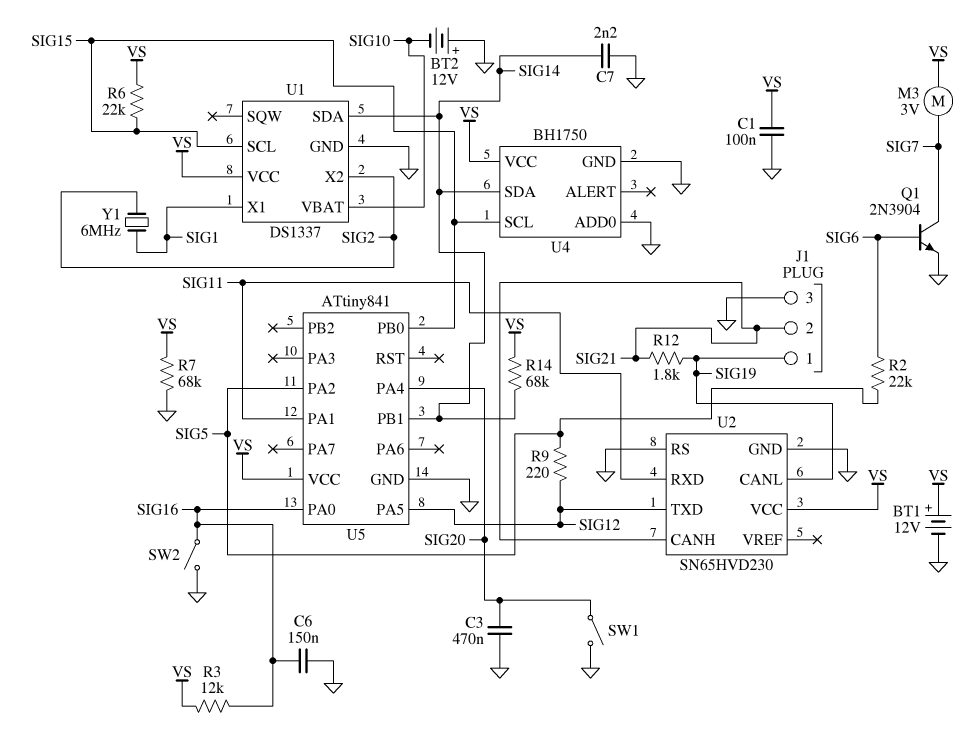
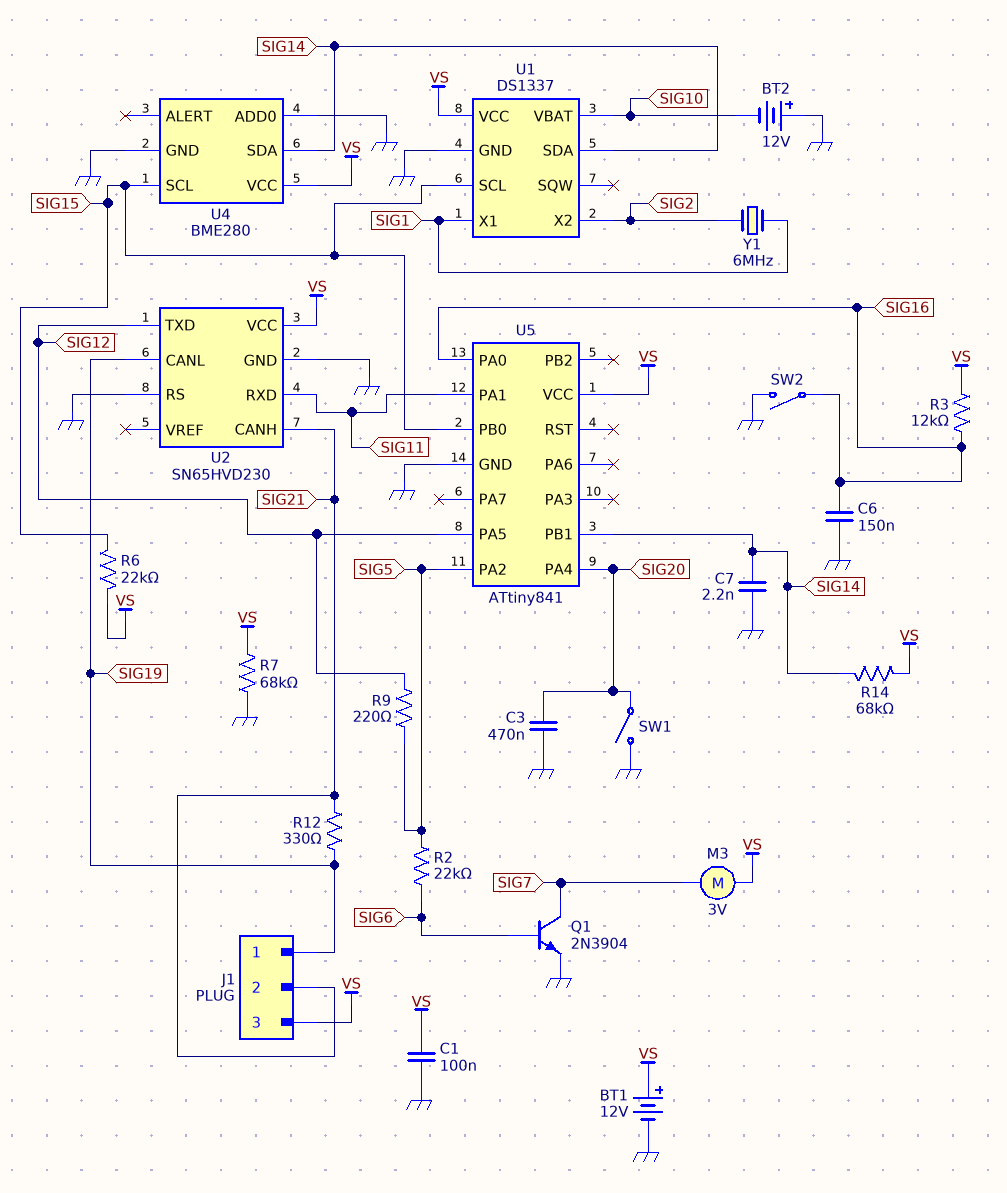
J1 pin 3: GND -> VS
R12: 1.8k (SIG19, SIG21) -> 330 (SIG19, SIG21)
U4: BH1750 -> BME280

